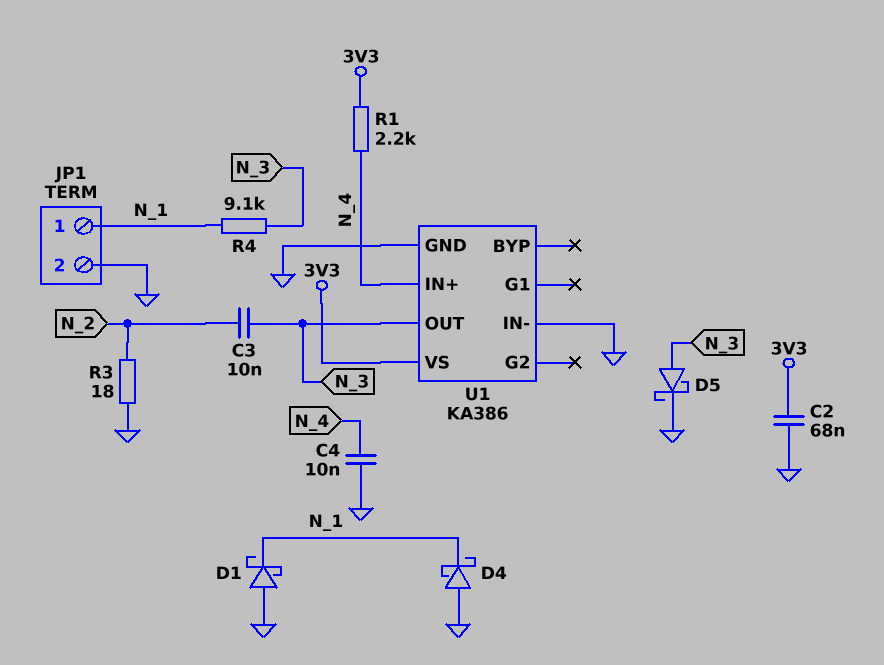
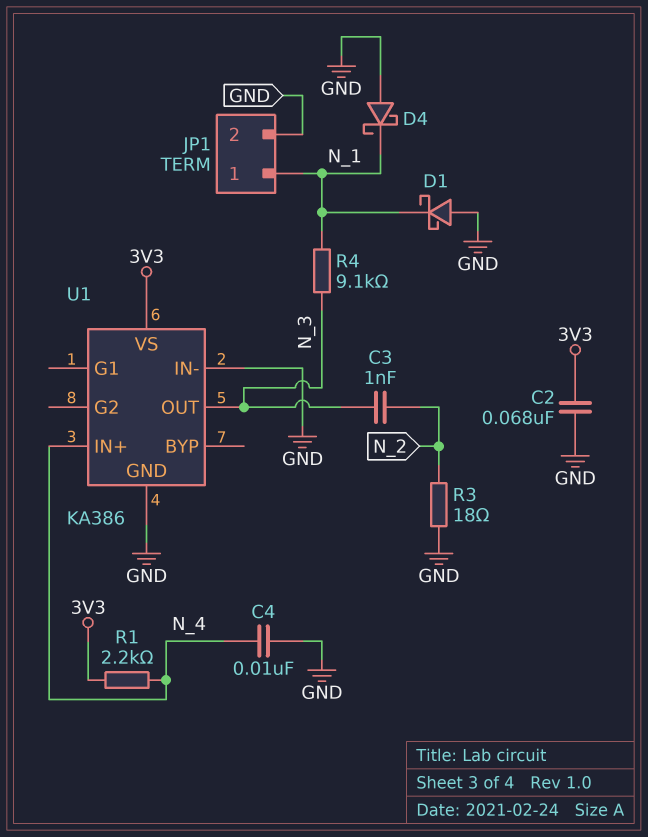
C3: 10nF (N_2, N_3) -> 1nF (N_2, N_3)
D5: schottky (A N_3, K GND) -> none

